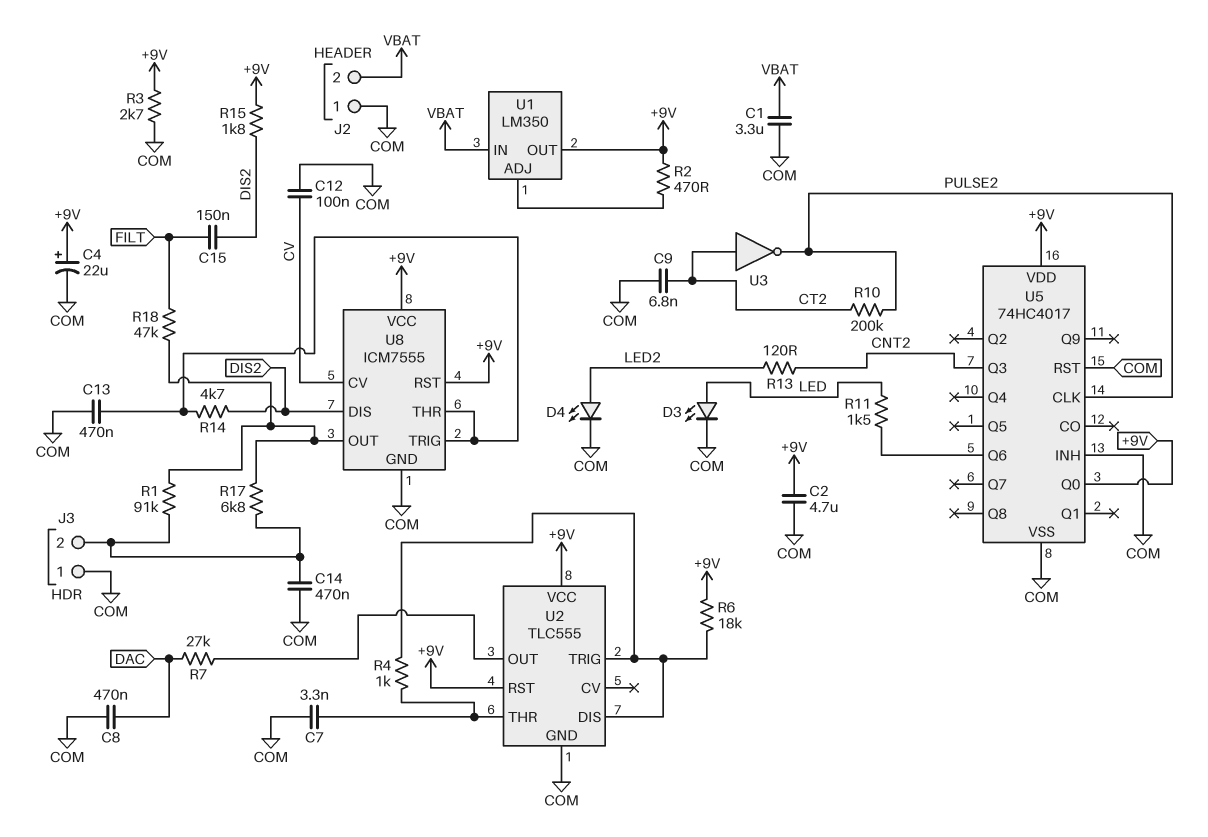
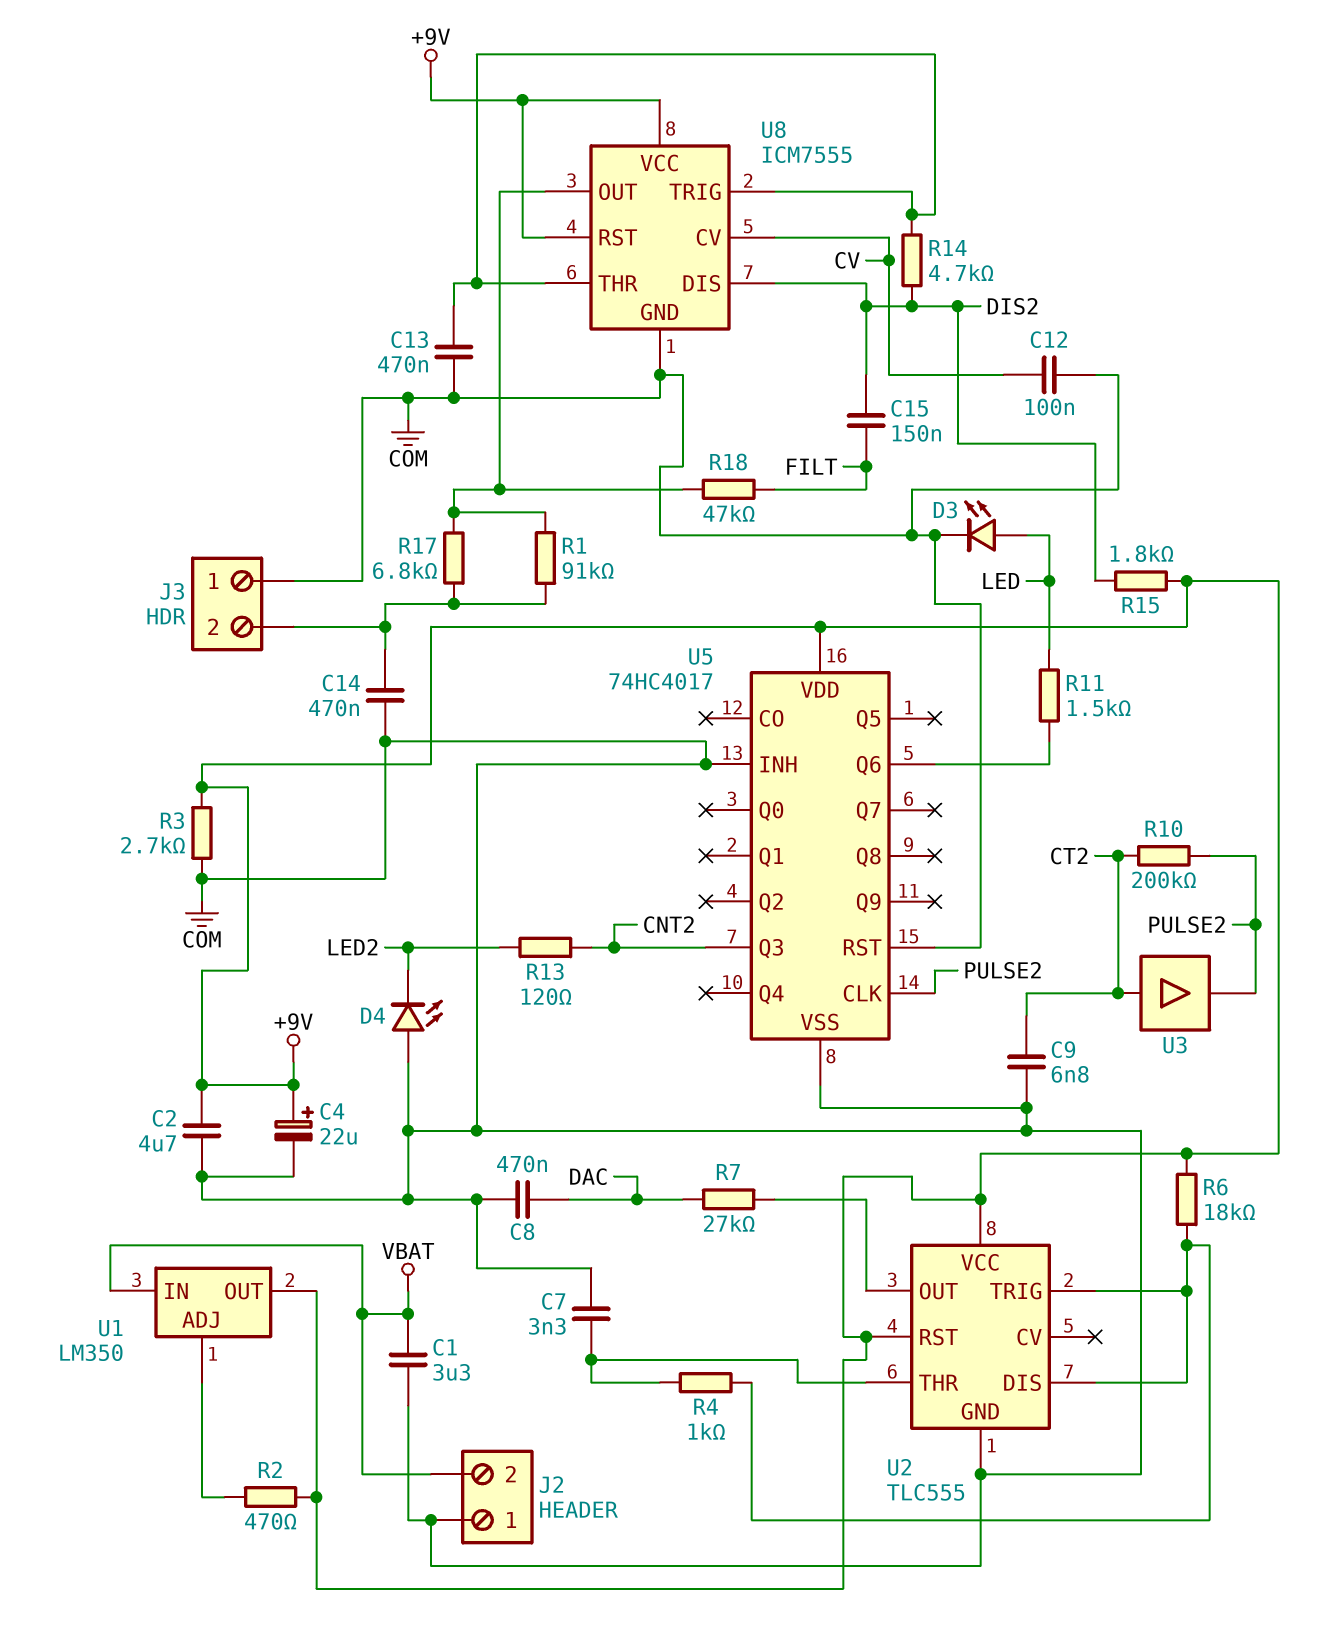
D4: LED (A LED2, K COM) -> LED (A COM, K LED2)
U3: NOT (in CT2, out PULSE2) -> buffer (in CT2, out PULSE2)
U5 pin Q0: +9V -> none

